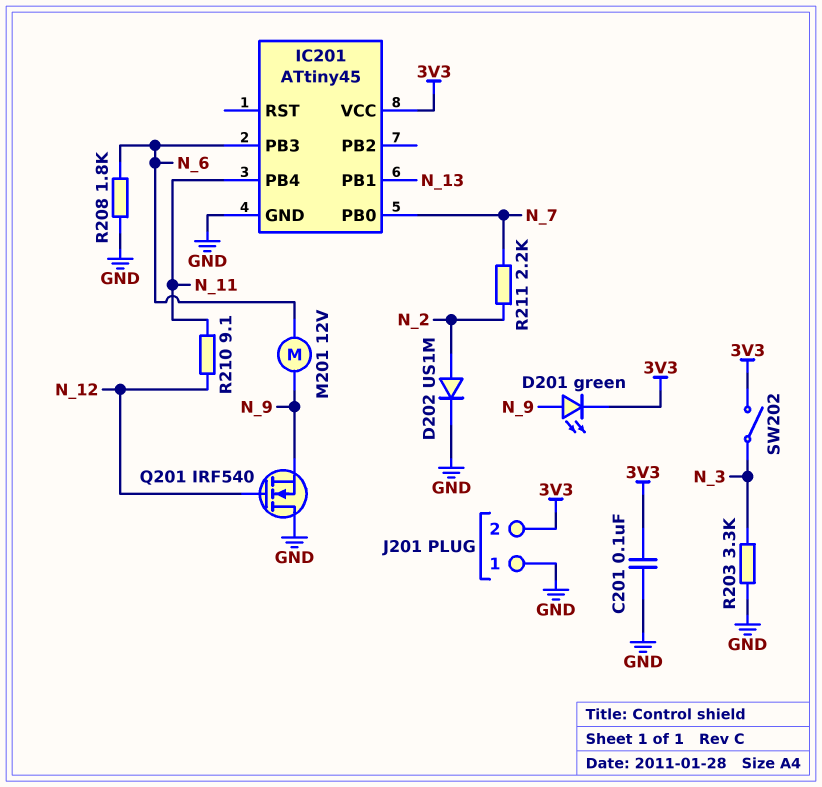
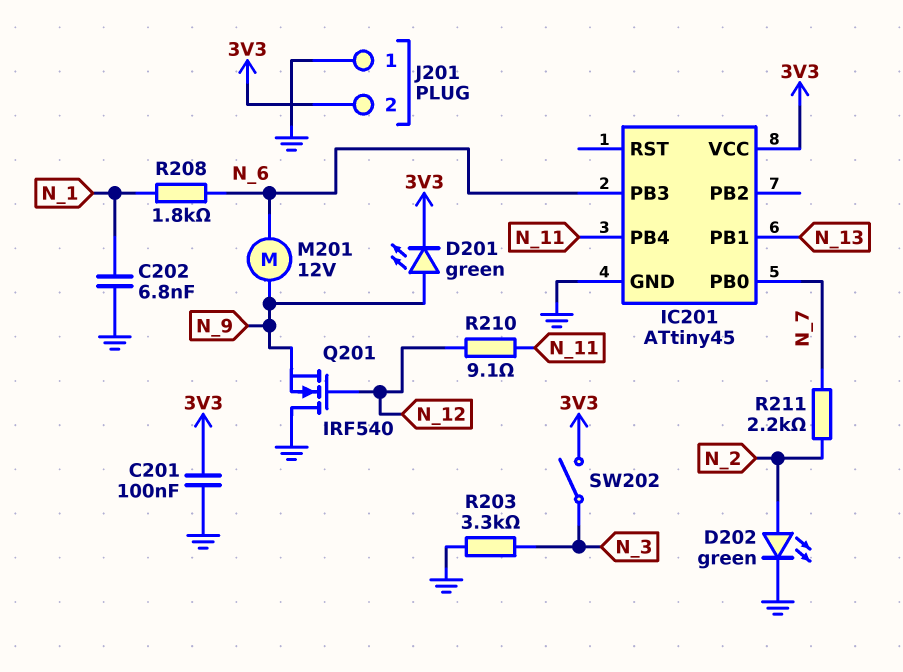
C202: none -> 6.8nF (GND, N_1)
D202: diode US1M (A N_2, K GND) -> LED green (A N_2, K GND)
R208: 1.8k (GND, N_6) -> 1.8k (N_1, N_6)

